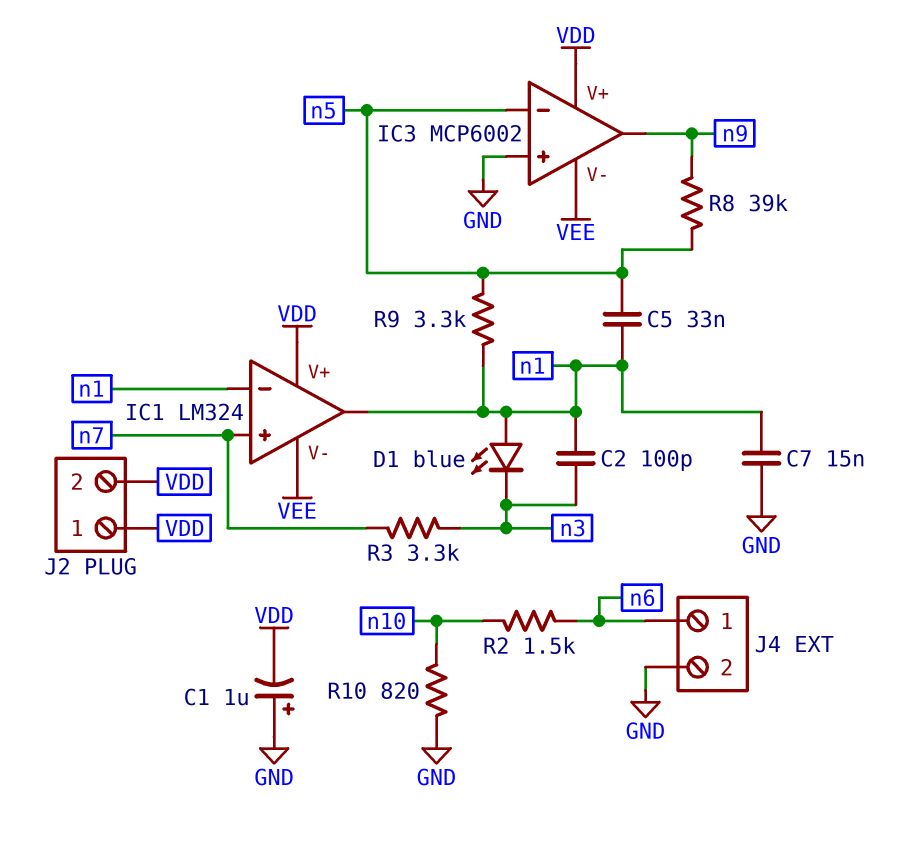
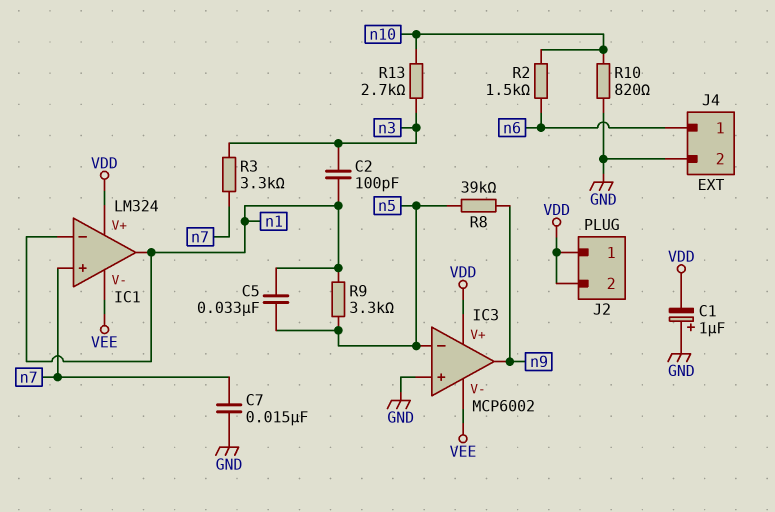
C7: 15nF (GND, n1) -> 15nF (GND, n7)
D1: LED blue (A n1, K n3) -> none
R13: none -> 2.7k (n3, n10)

